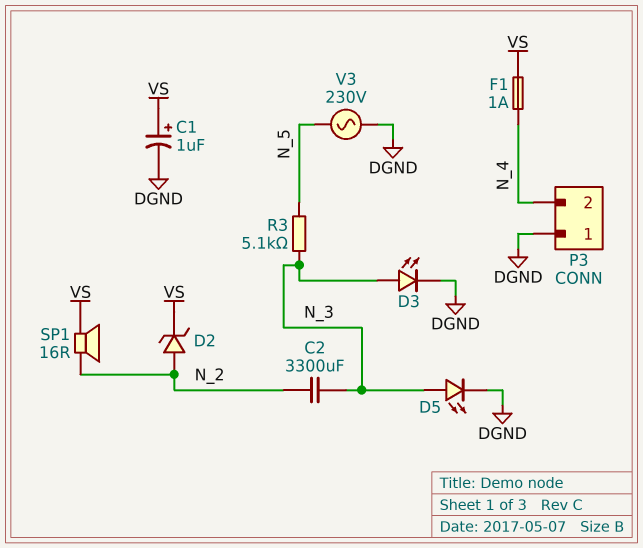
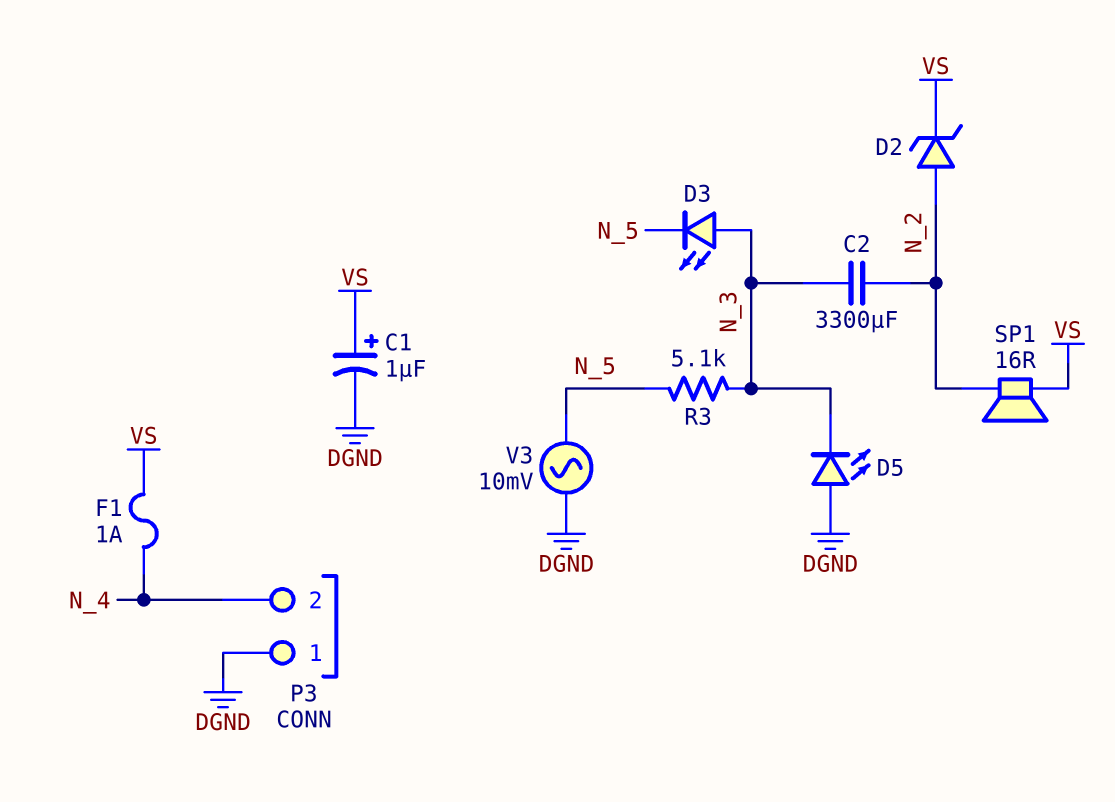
D3: LED (A N_3, K DGND) -> LED (A N_3, K N_5)
D5: LED (A N_3, K DGND) -> LED (A DGND, K N_3)
V3: AC 230V (DGND, N_5) -> AC 10mV (DGND, N_5)

